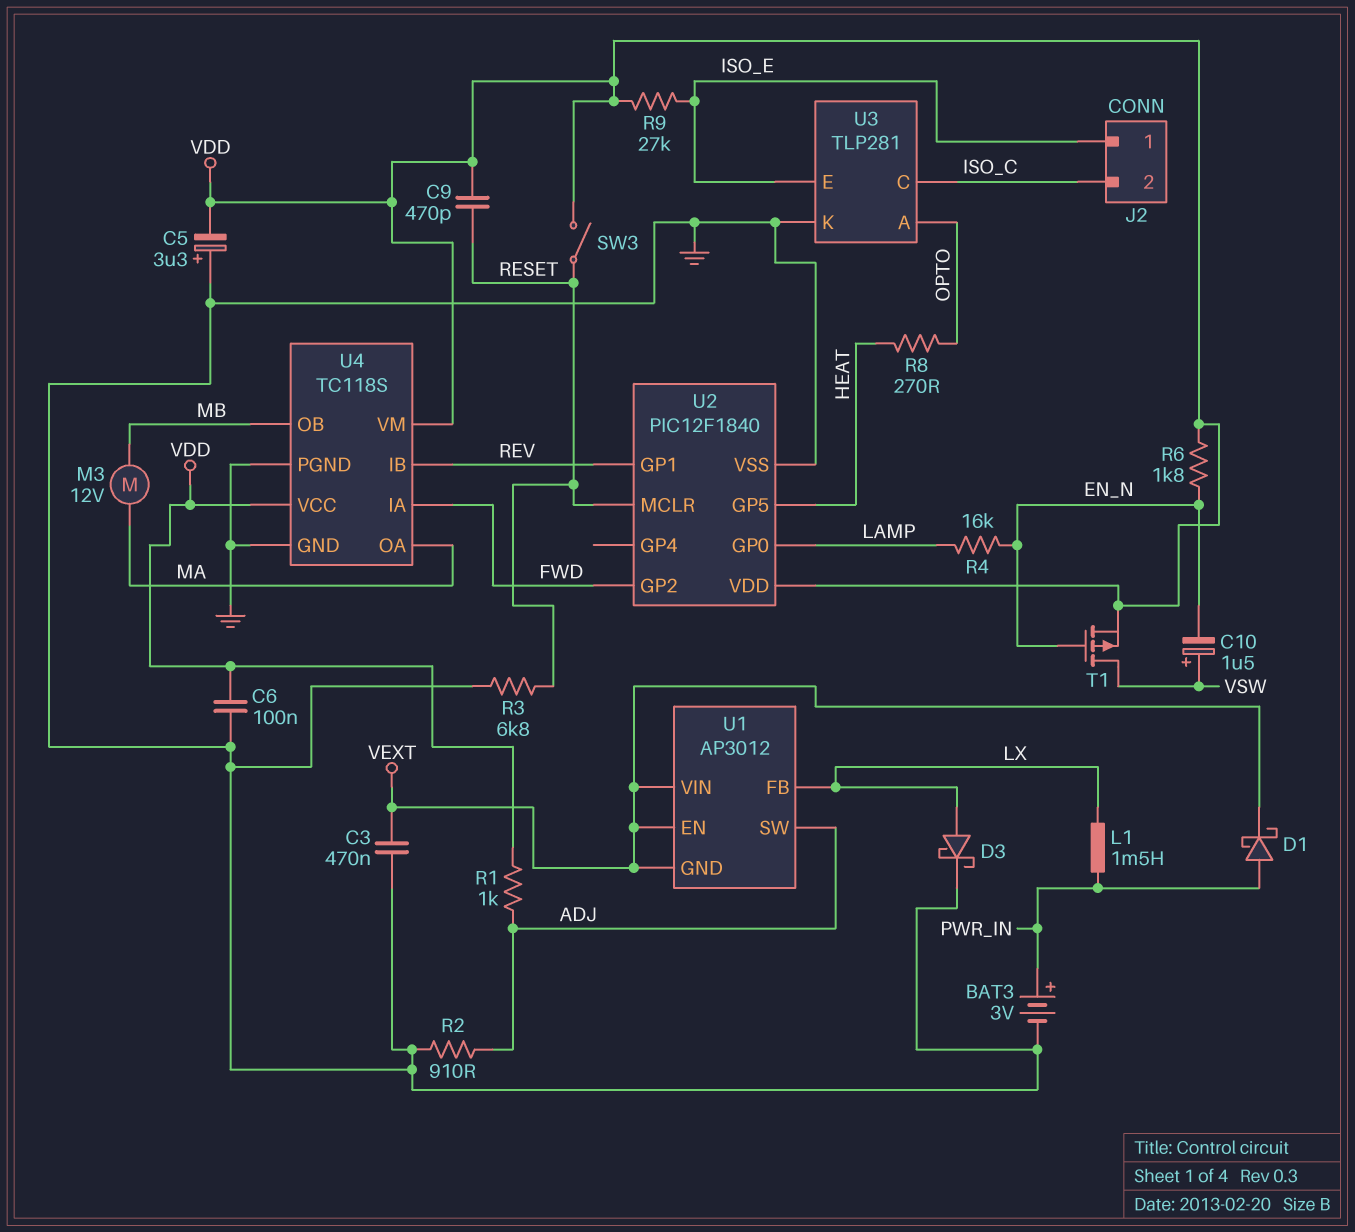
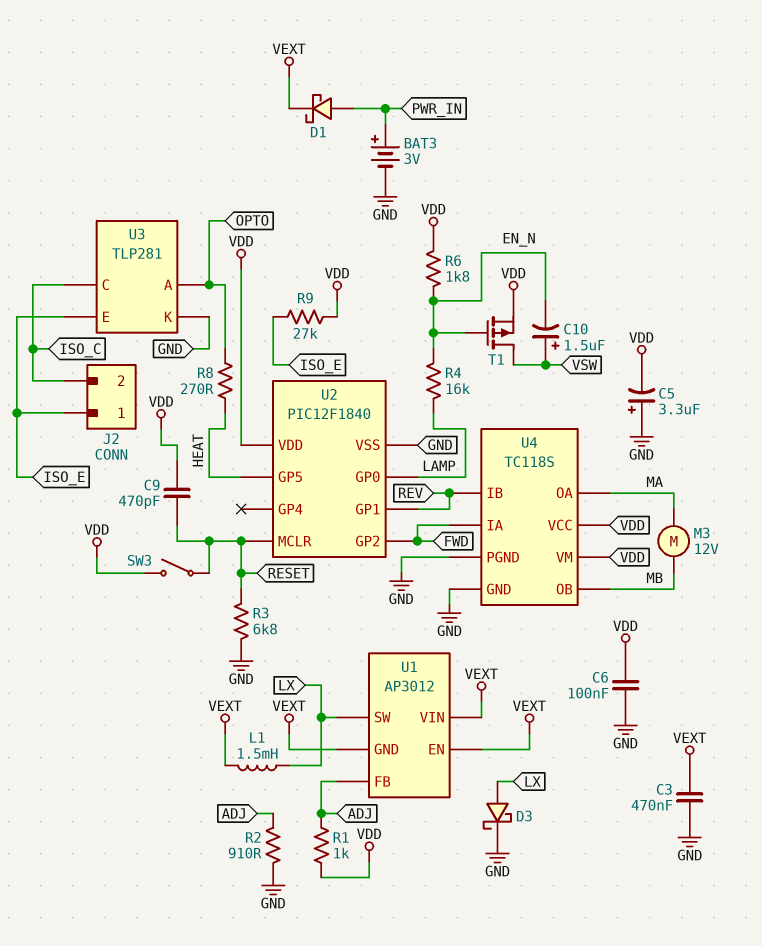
L1: 1.5mH (LX, PWR_IN) -> 1.5mH (LX, VEXT)
U1 pin FB: LX -> ADJ
U1 pin SW: ADJ -> LX

